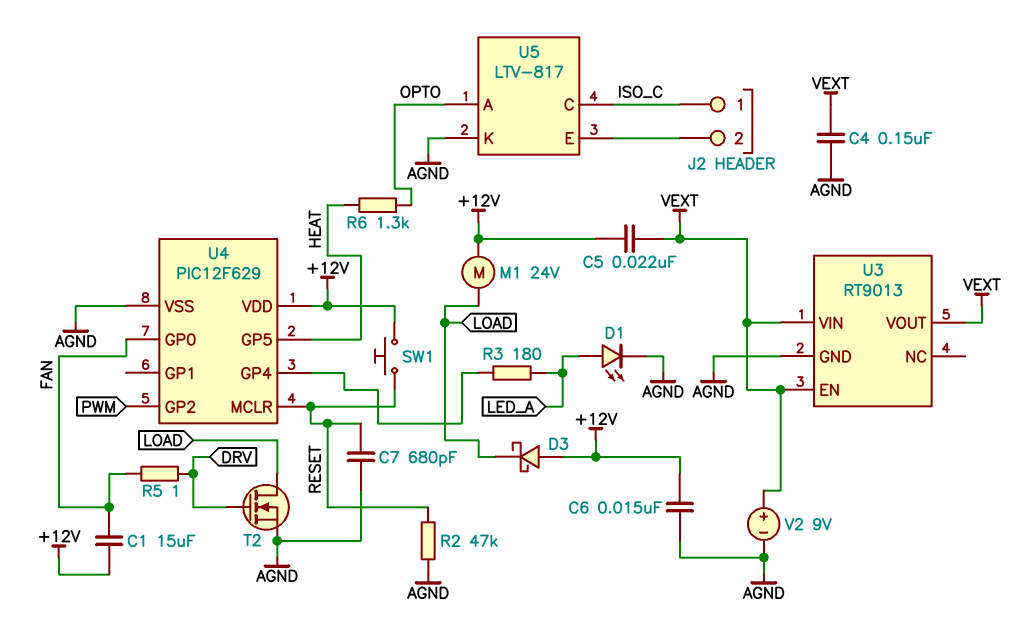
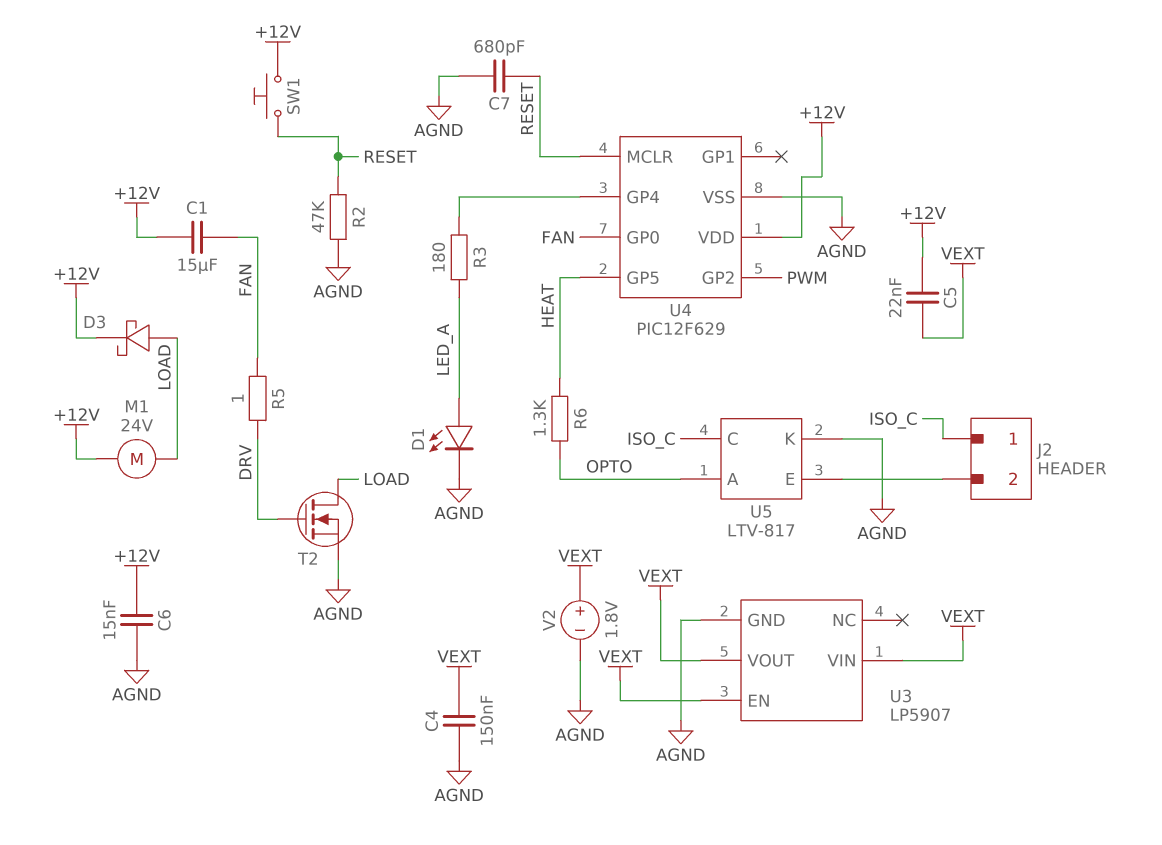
D3: schottky (A +12V, K LOAD) -> schottky (A LOAD, K +12V)
U3: RT9013 -> LP5907
V2: 9V (plus VEXT, minus AGND) -> 1.8V (plus VEXT, minus AGND)

